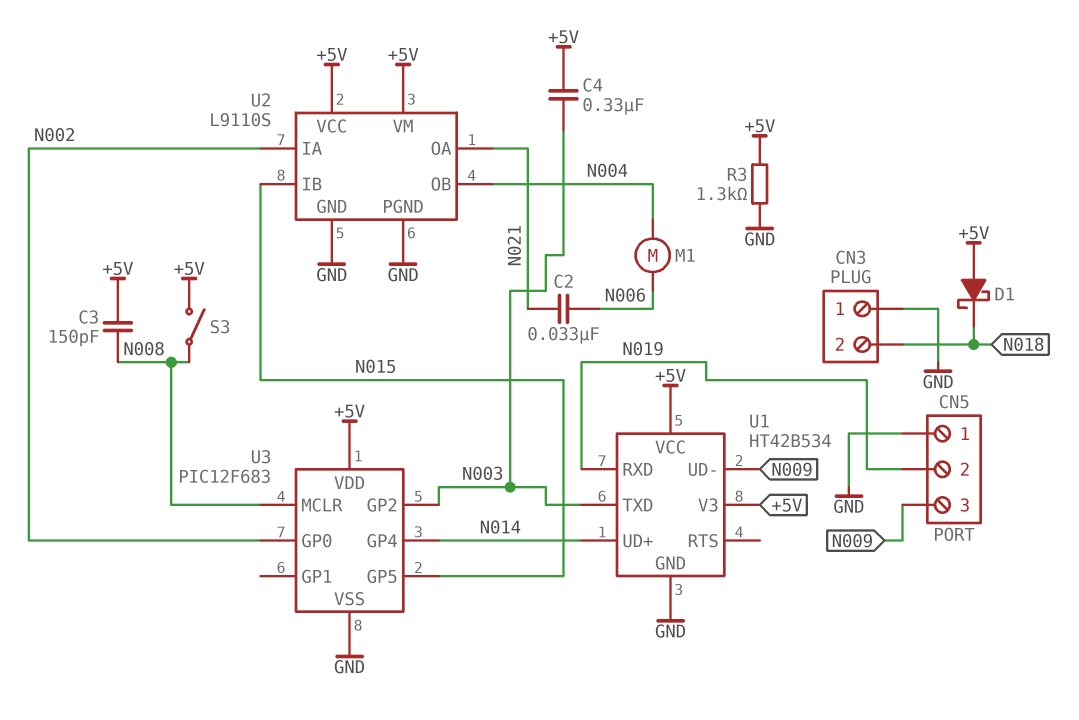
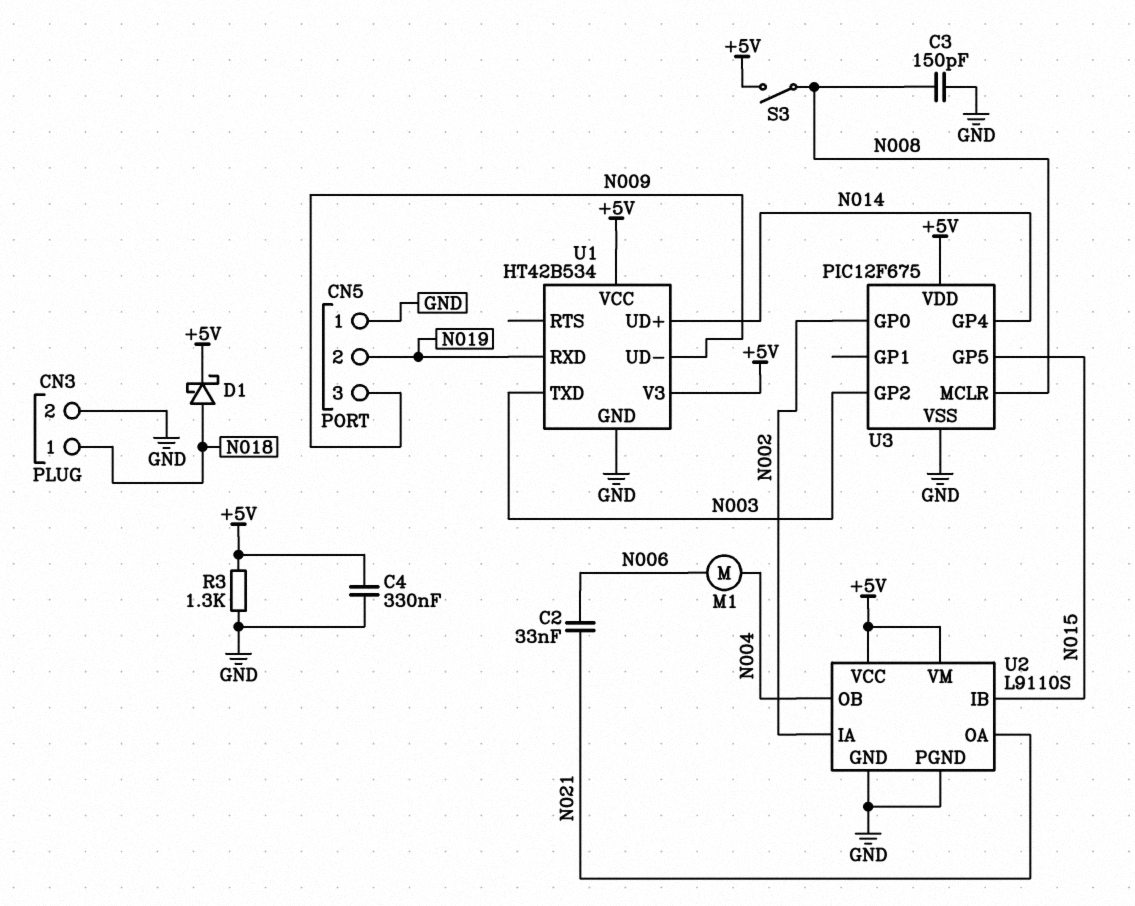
C3: 150pF (+5V, N008) -> 150pF (GND, N008)
C4: 330nF (+5V, N003) -> 330nF (+5V, GND)
CN3 pin 1: GND -> N018
CN3 pin 2: N018 -> GND
D1: schottky (A +5V, K N018) -> schottky (A N018, K +5V)
U3: PIC12F683 -> PIC12F675

